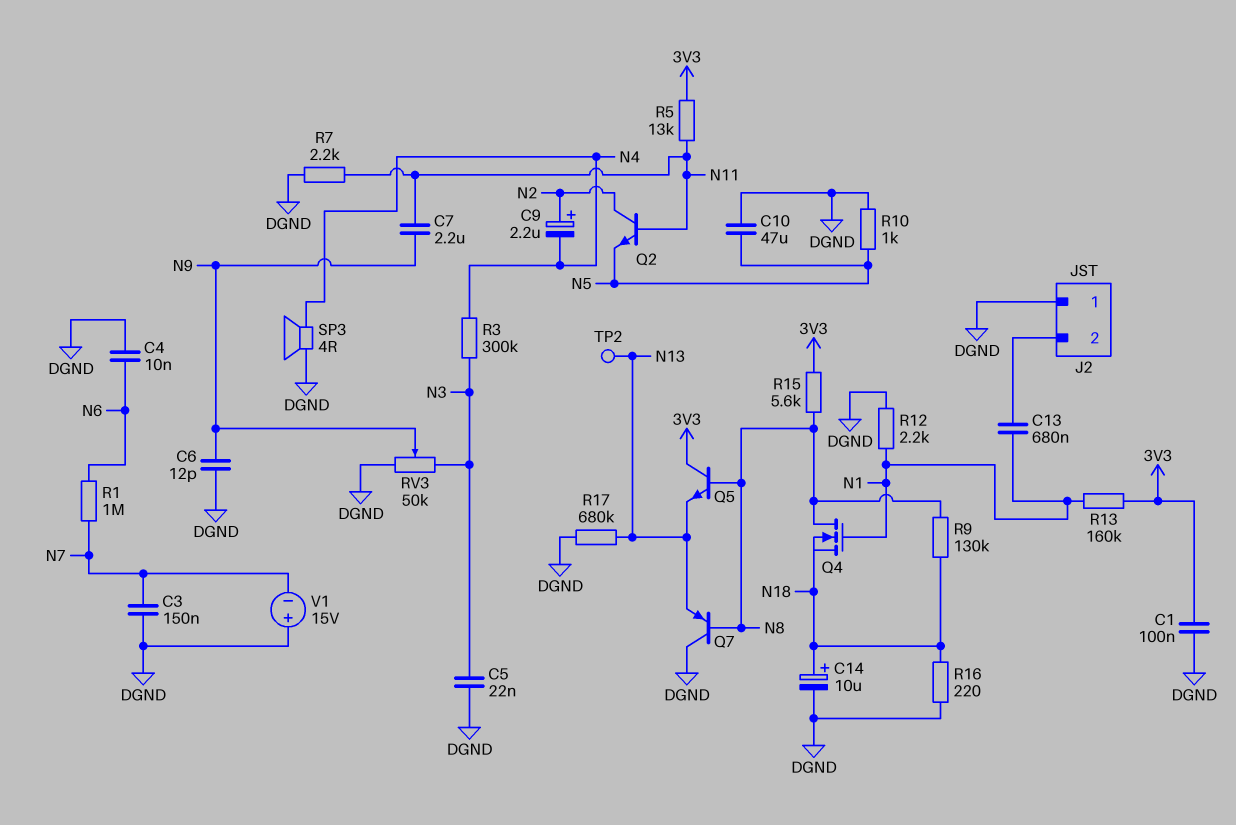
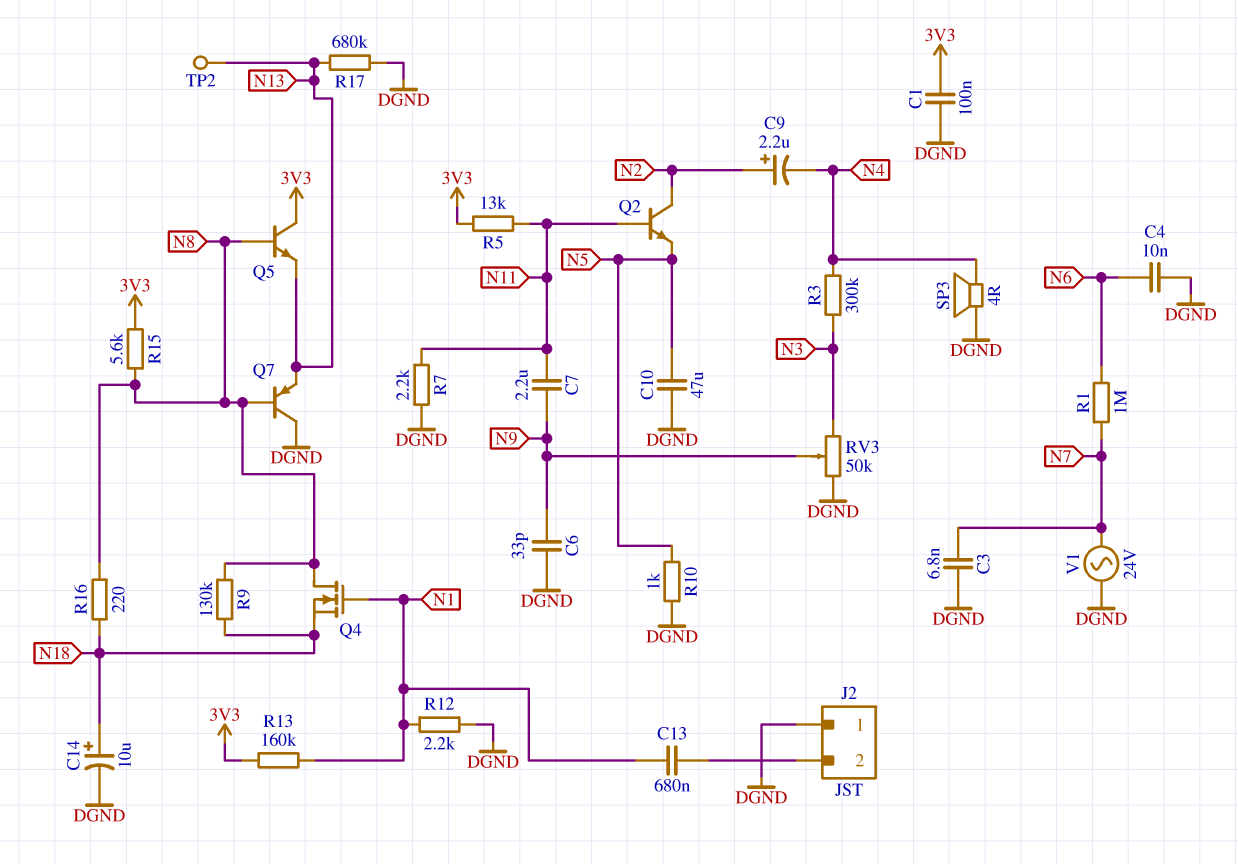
C3: 150nF (DGND, N7) -> 6.8nF (DGND, N7)
C5: 22nF (DGND, N3) -> none
C6: 12pF (DGND, N9) -> 33pF (DGND, N9)
R16: 220 (DGND, N18) -> 220 (N8, N18)
V1: 15V (plus DGND, minus N7) -> AC 24V (DGND, N7)

